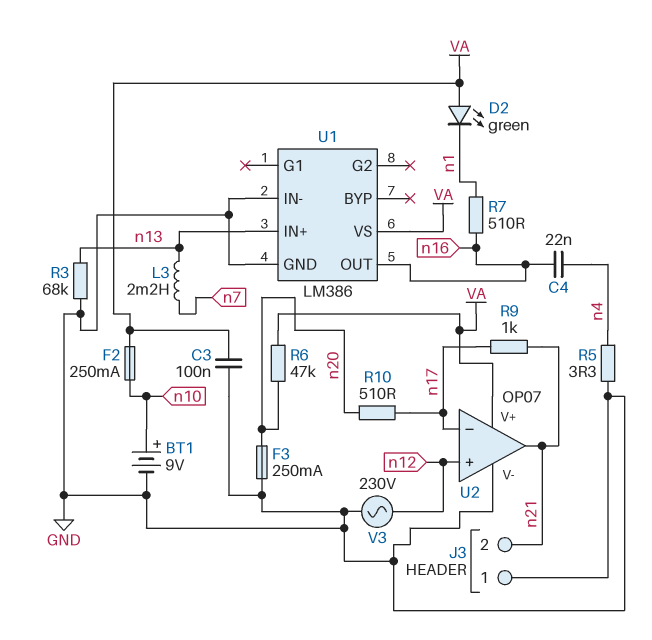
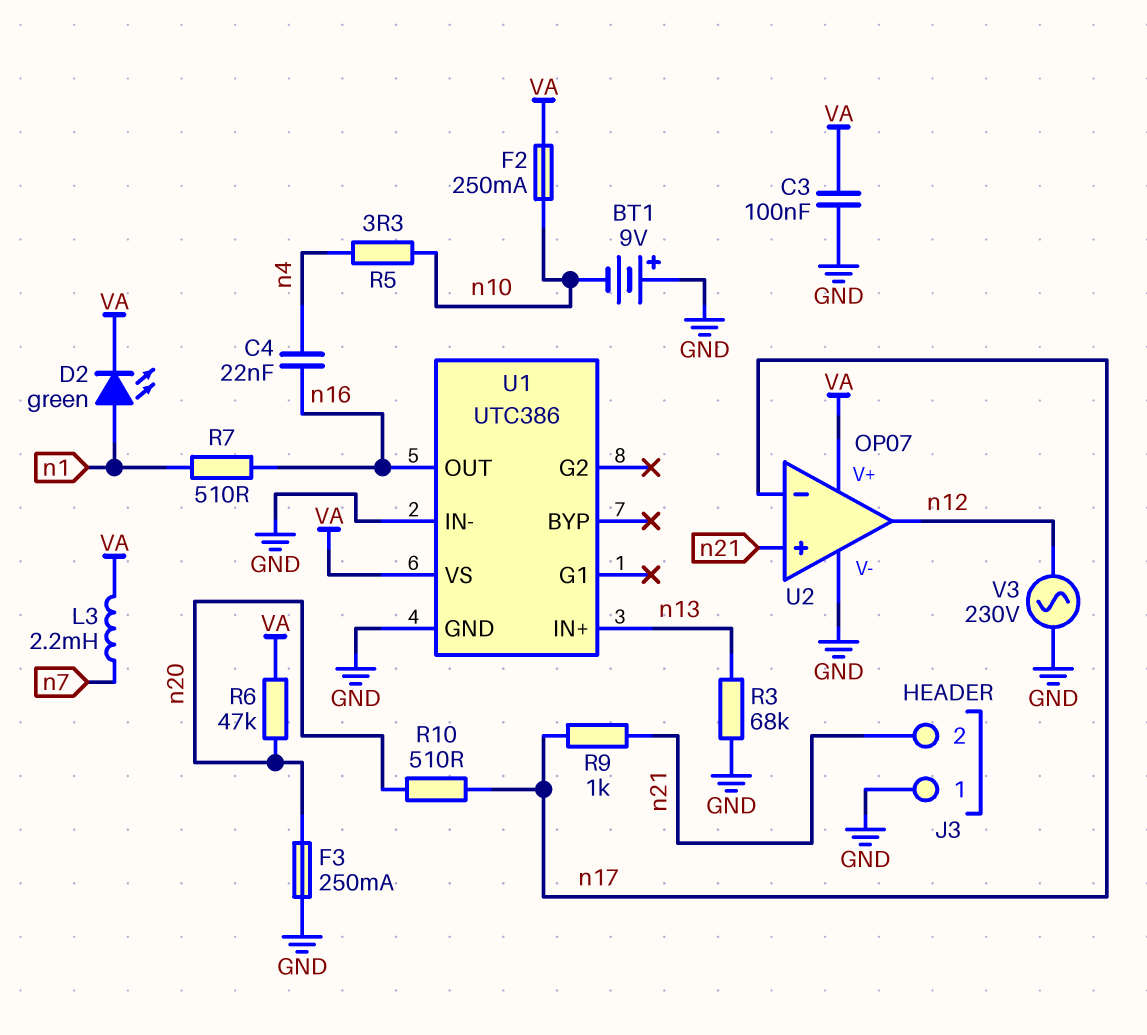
BT1: 9V (plus n10, minus GND) -> 9V (plus GND, minus n10)
D2: LED green (A VA, K n1) -> LED green (A n1, K VA)
L3: 2.2mH (n7, n13) -> 2.2mH (VA, n7)
R5: 3.3 (GND, n4) -> 3.3 (n4, n10)
U1: LM386 -> UTC386
U2 pin in+: n12 -> n21
U2 pin out: n21 -> n12

